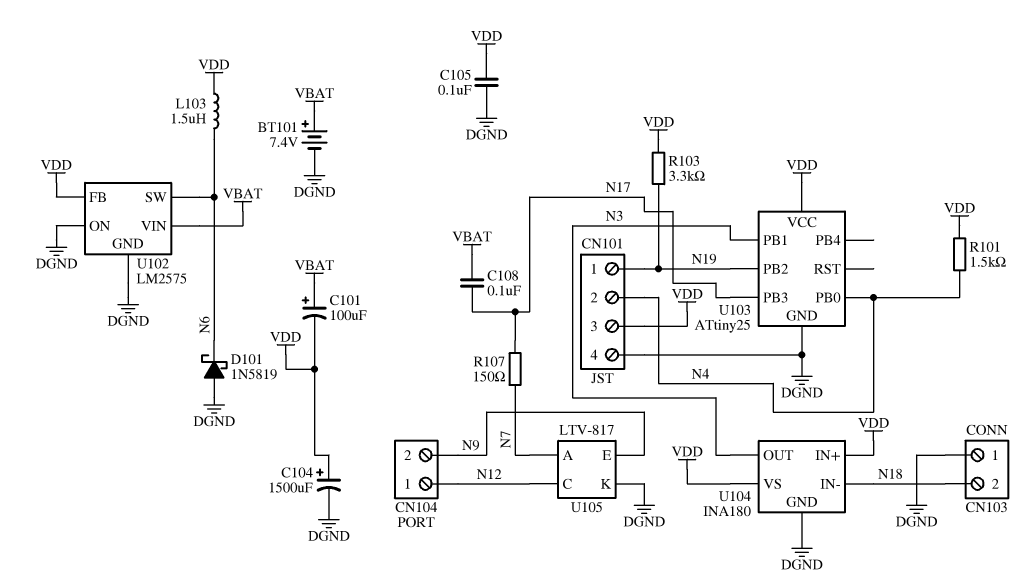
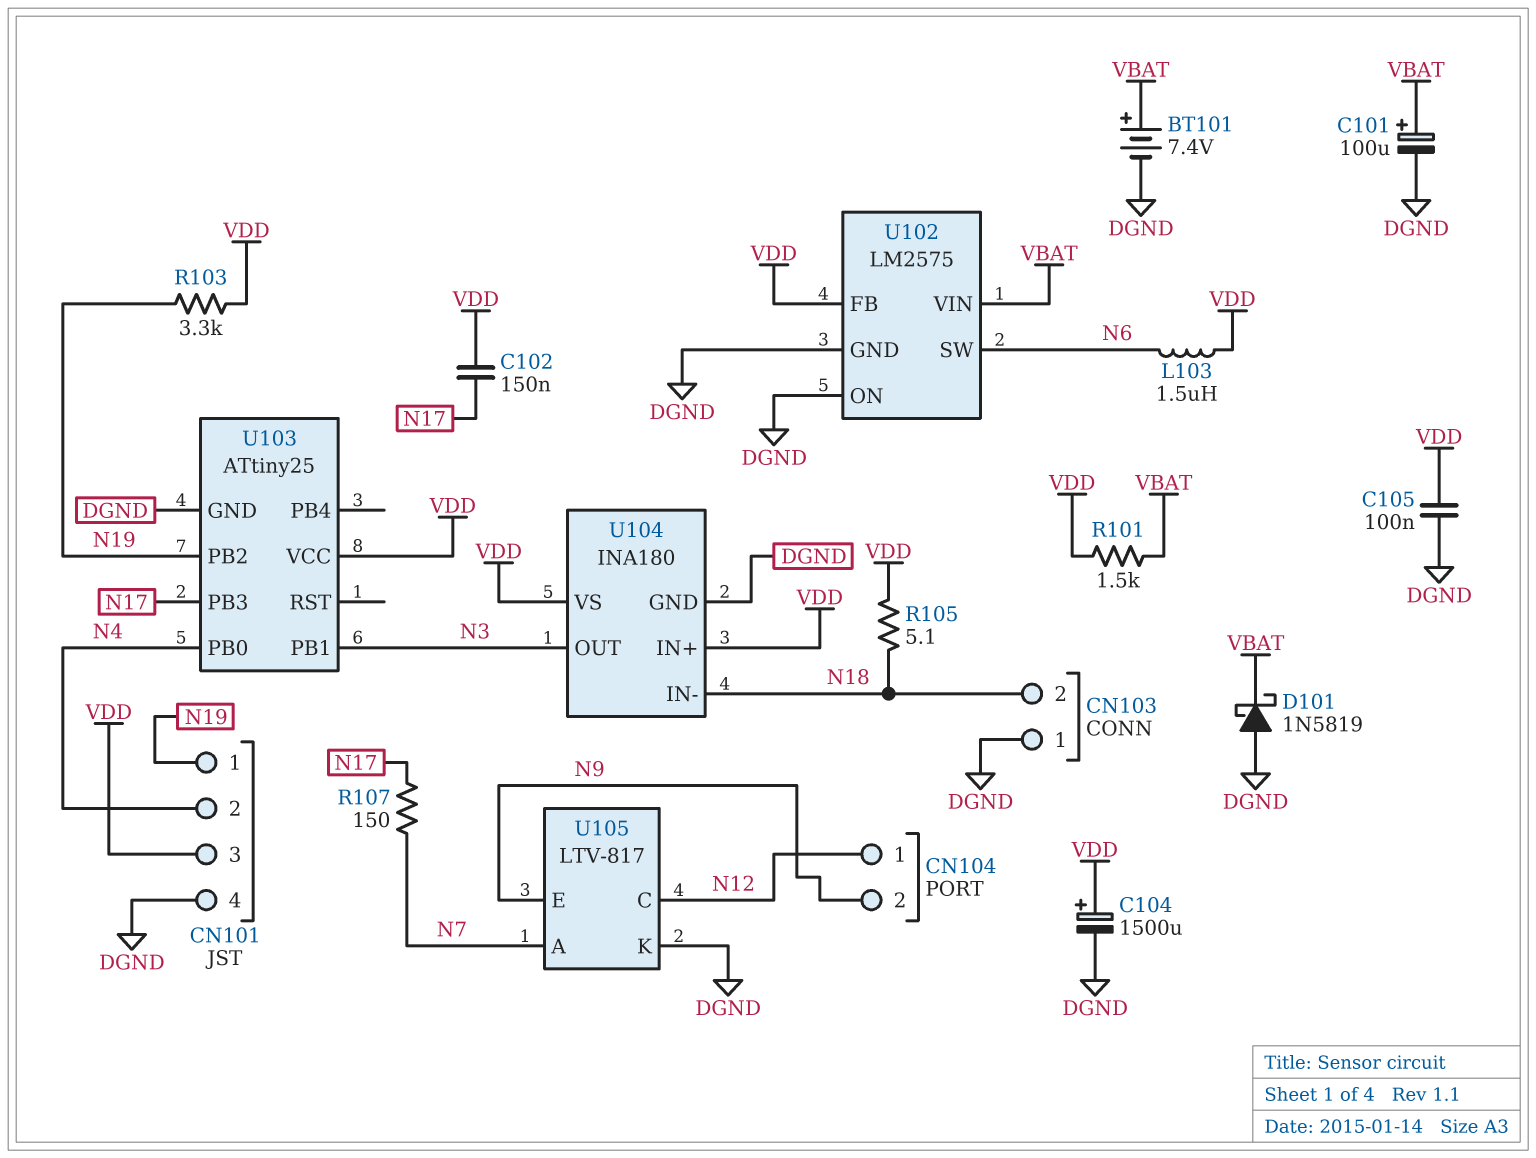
C101: 100uF (plus VBAT, minus VDD) -> 100uF (plus VBAT, minus DGND)
C102: none -> 150nF (N17, VDD)
C108: 100nF (N17, VBAT) -> none
D101: schottky 1N5819 (A DGND, K N6) -> schottky 1N5819 (A DGND, K VBAT)
R101: 1.5k (N4, VDD) -> 1.5k (VBAT, VDD)
R105: none -> 5.1 (N18, VDD)

